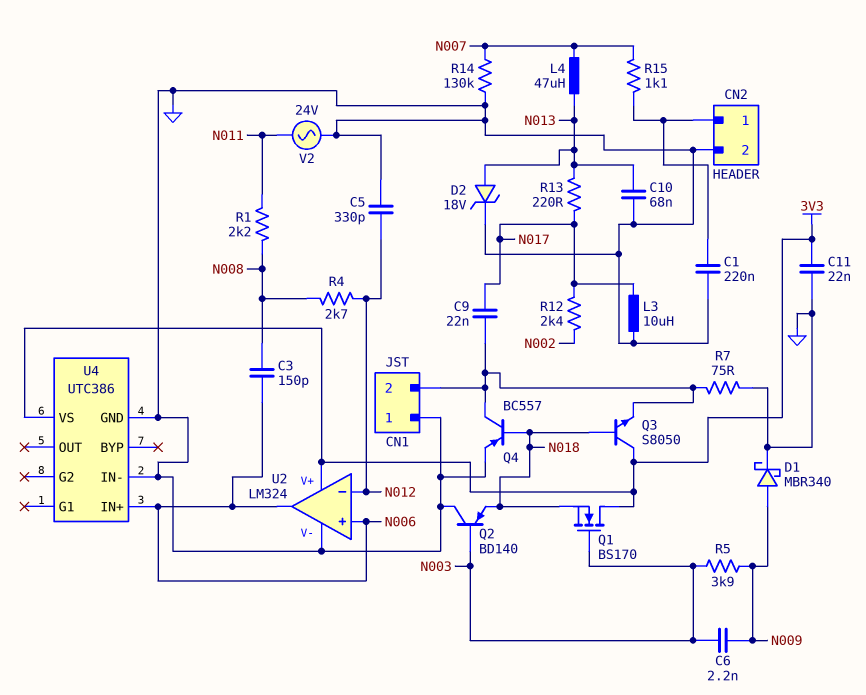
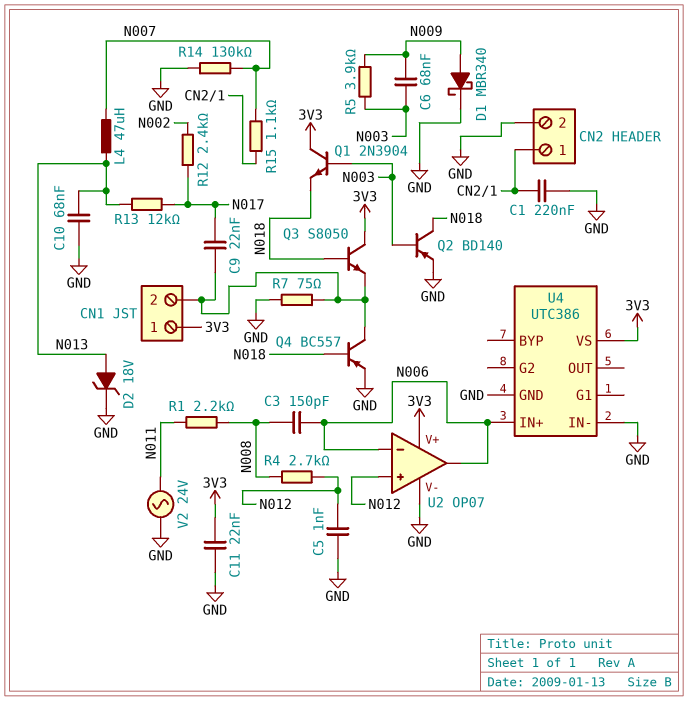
C5: 330pF (GND, N012) -> 1nF (GND, N012)
C6: 2.2nF (N003, N009) -> 68nF (N003, N009)
CN1 pin 1: GND -> 3V3
L3: 10uH (GND, N017) -> none
Q1: NMOS BS170 (G N003, D 3V3, S N018) -> NPN 2N3904 (B N003, C 3V3, E N018)
Q2: PNP BD140 (B N003, C GND, E N018) -> PNP BD140 (B N003, C N018, E GND)
R13: 220 (N013, N017) -> 12k (N013, N017)
U2: LM324 -> OP07
U2 pin in+: N006 -> N012
U2 pin in-: N012 -> N006

